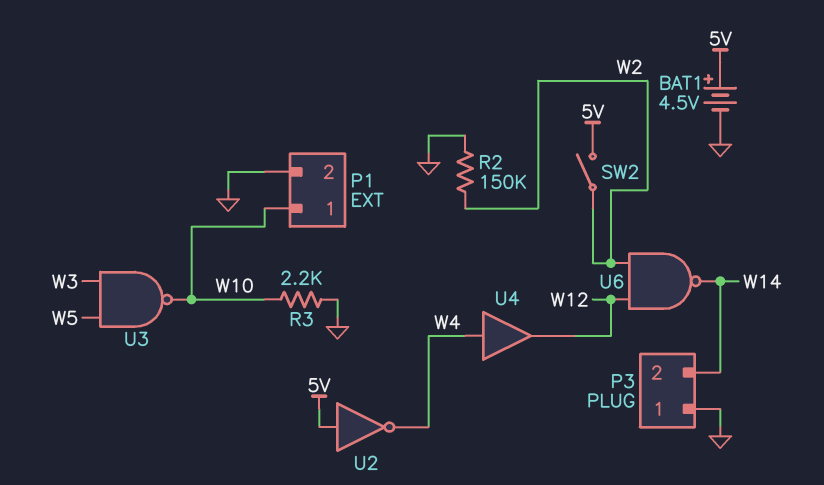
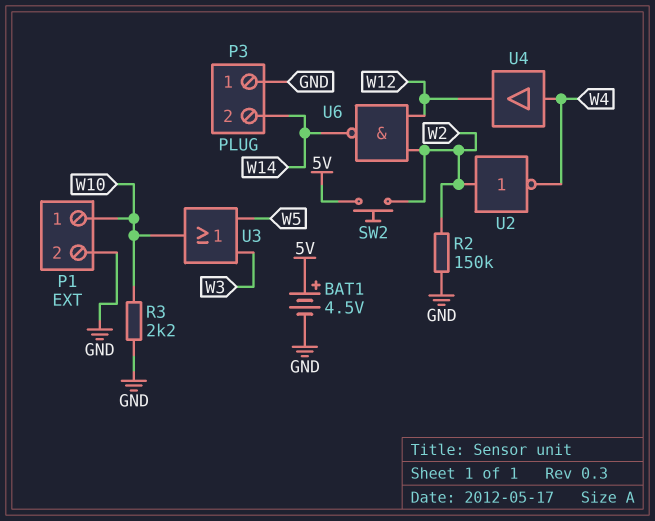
SW2: switch (5V, W2) -> button (5V, W2)
U2: NOT (in 5V, out W4) -> NOT (in W2, out W4)
U3: NAND (in W3, in W5, out W10) -> OR (in W3, in W5, out W10)

